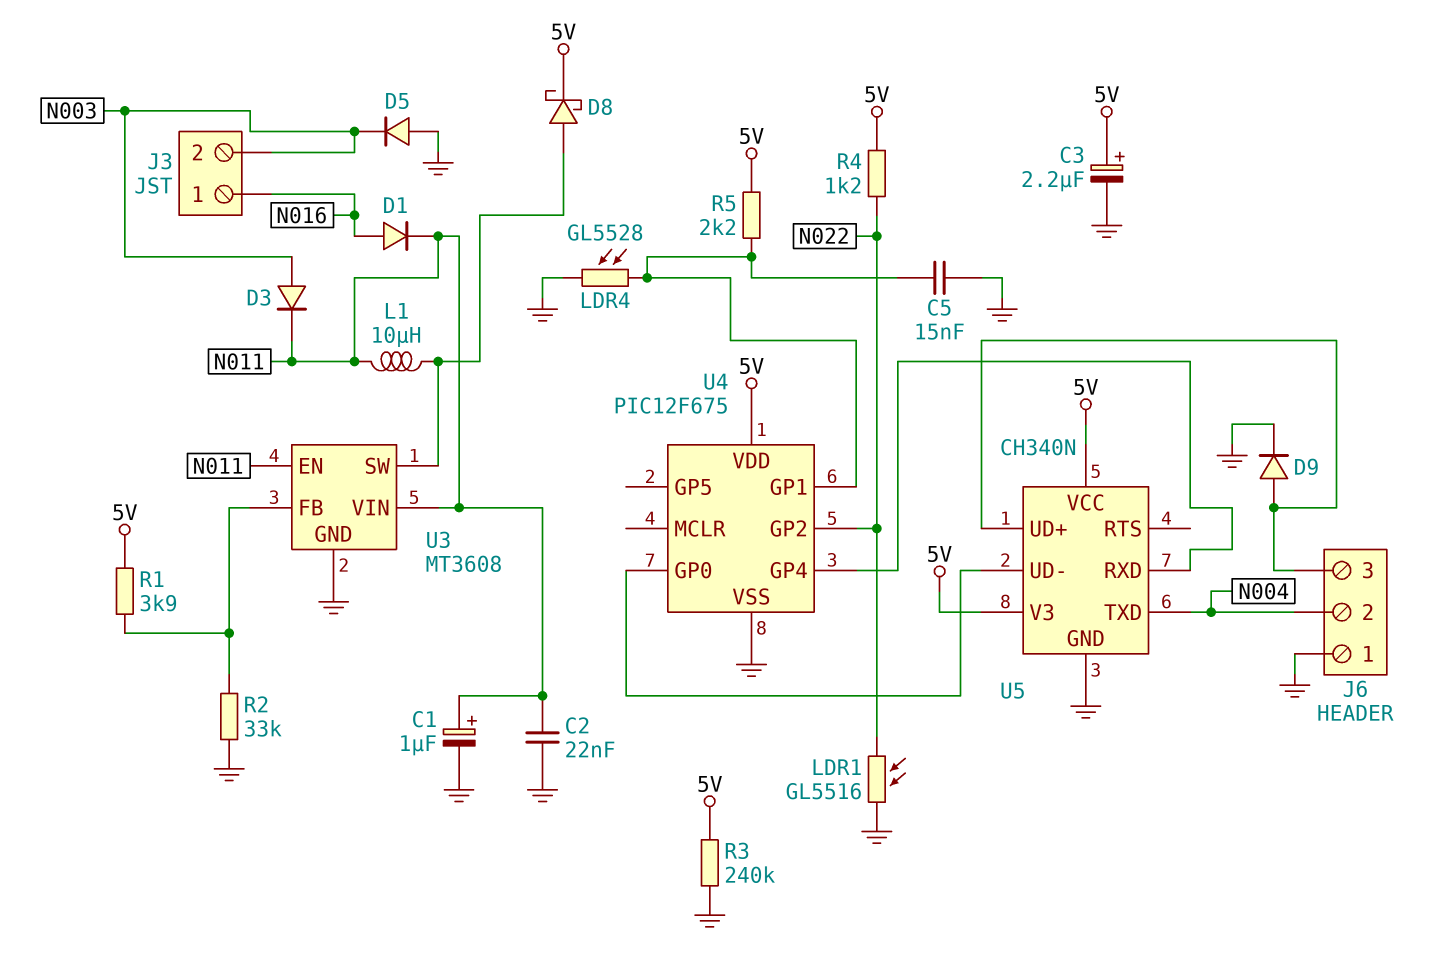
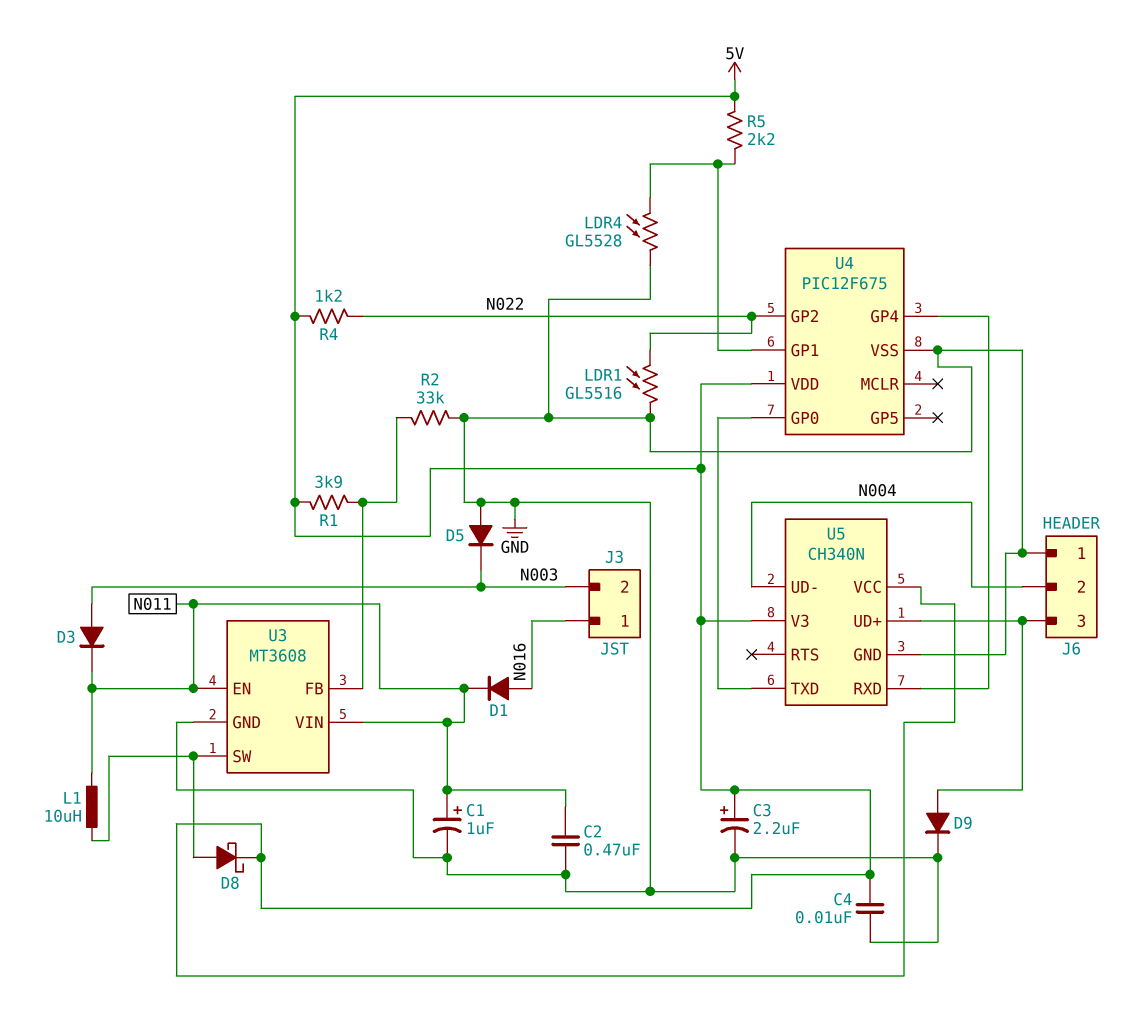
C2: 22nF (GND, N011) -> 470nF (GND, N011)
C4: none -> 10nF (5V, GND)
C5: 15nF (GND, U4/GP1) -> none
R3: 240k (5V, GND) -> none
U5 pin TXD: N004 -> U4/GP0
U5 pin UD-: U4/GP0 -> N004

